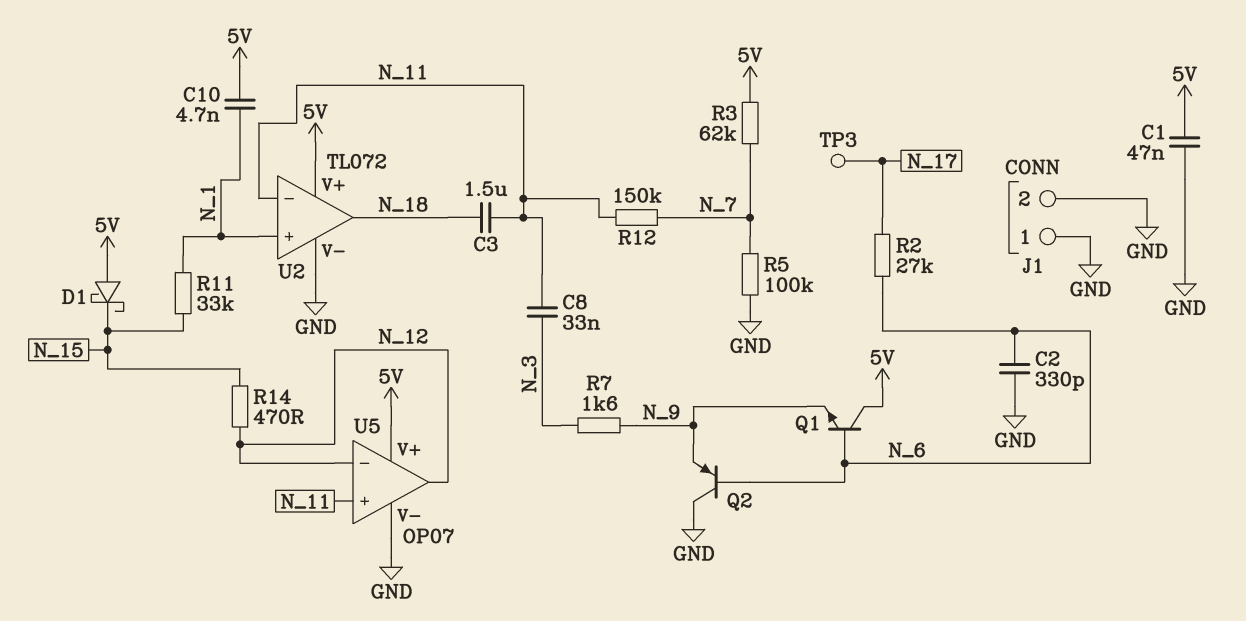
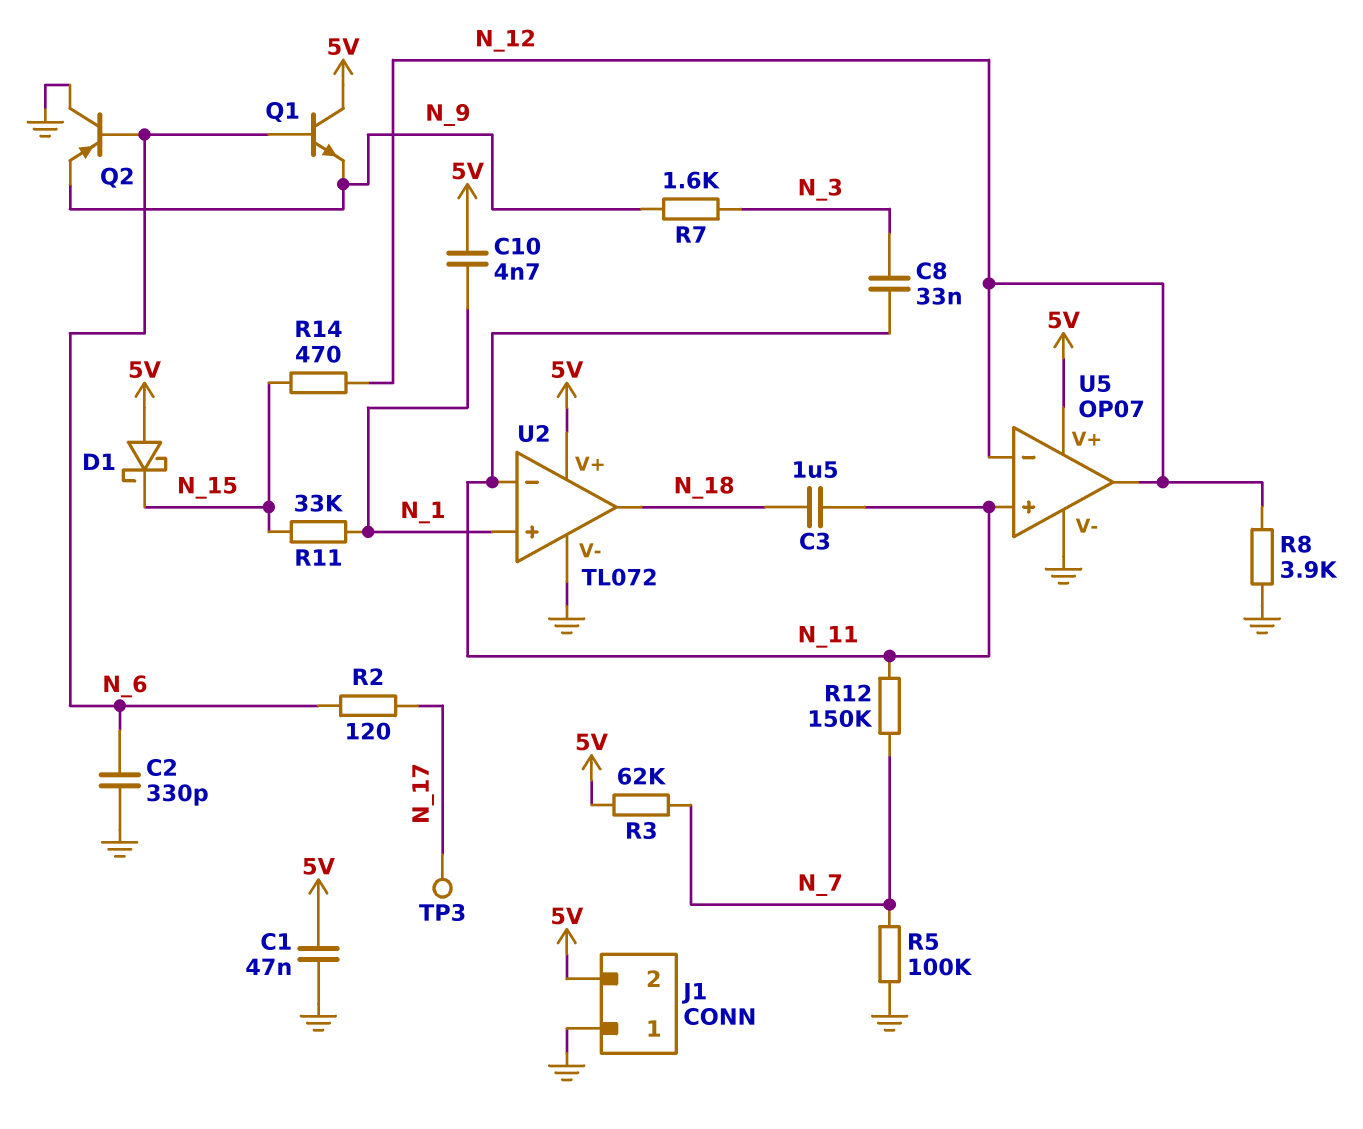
J1 pin 2: GND -> 5V
R2: 27k (N_6, N_17) -> 120 (N_6, N_17)
R8: none -> 3.9k (GND, N_12)

